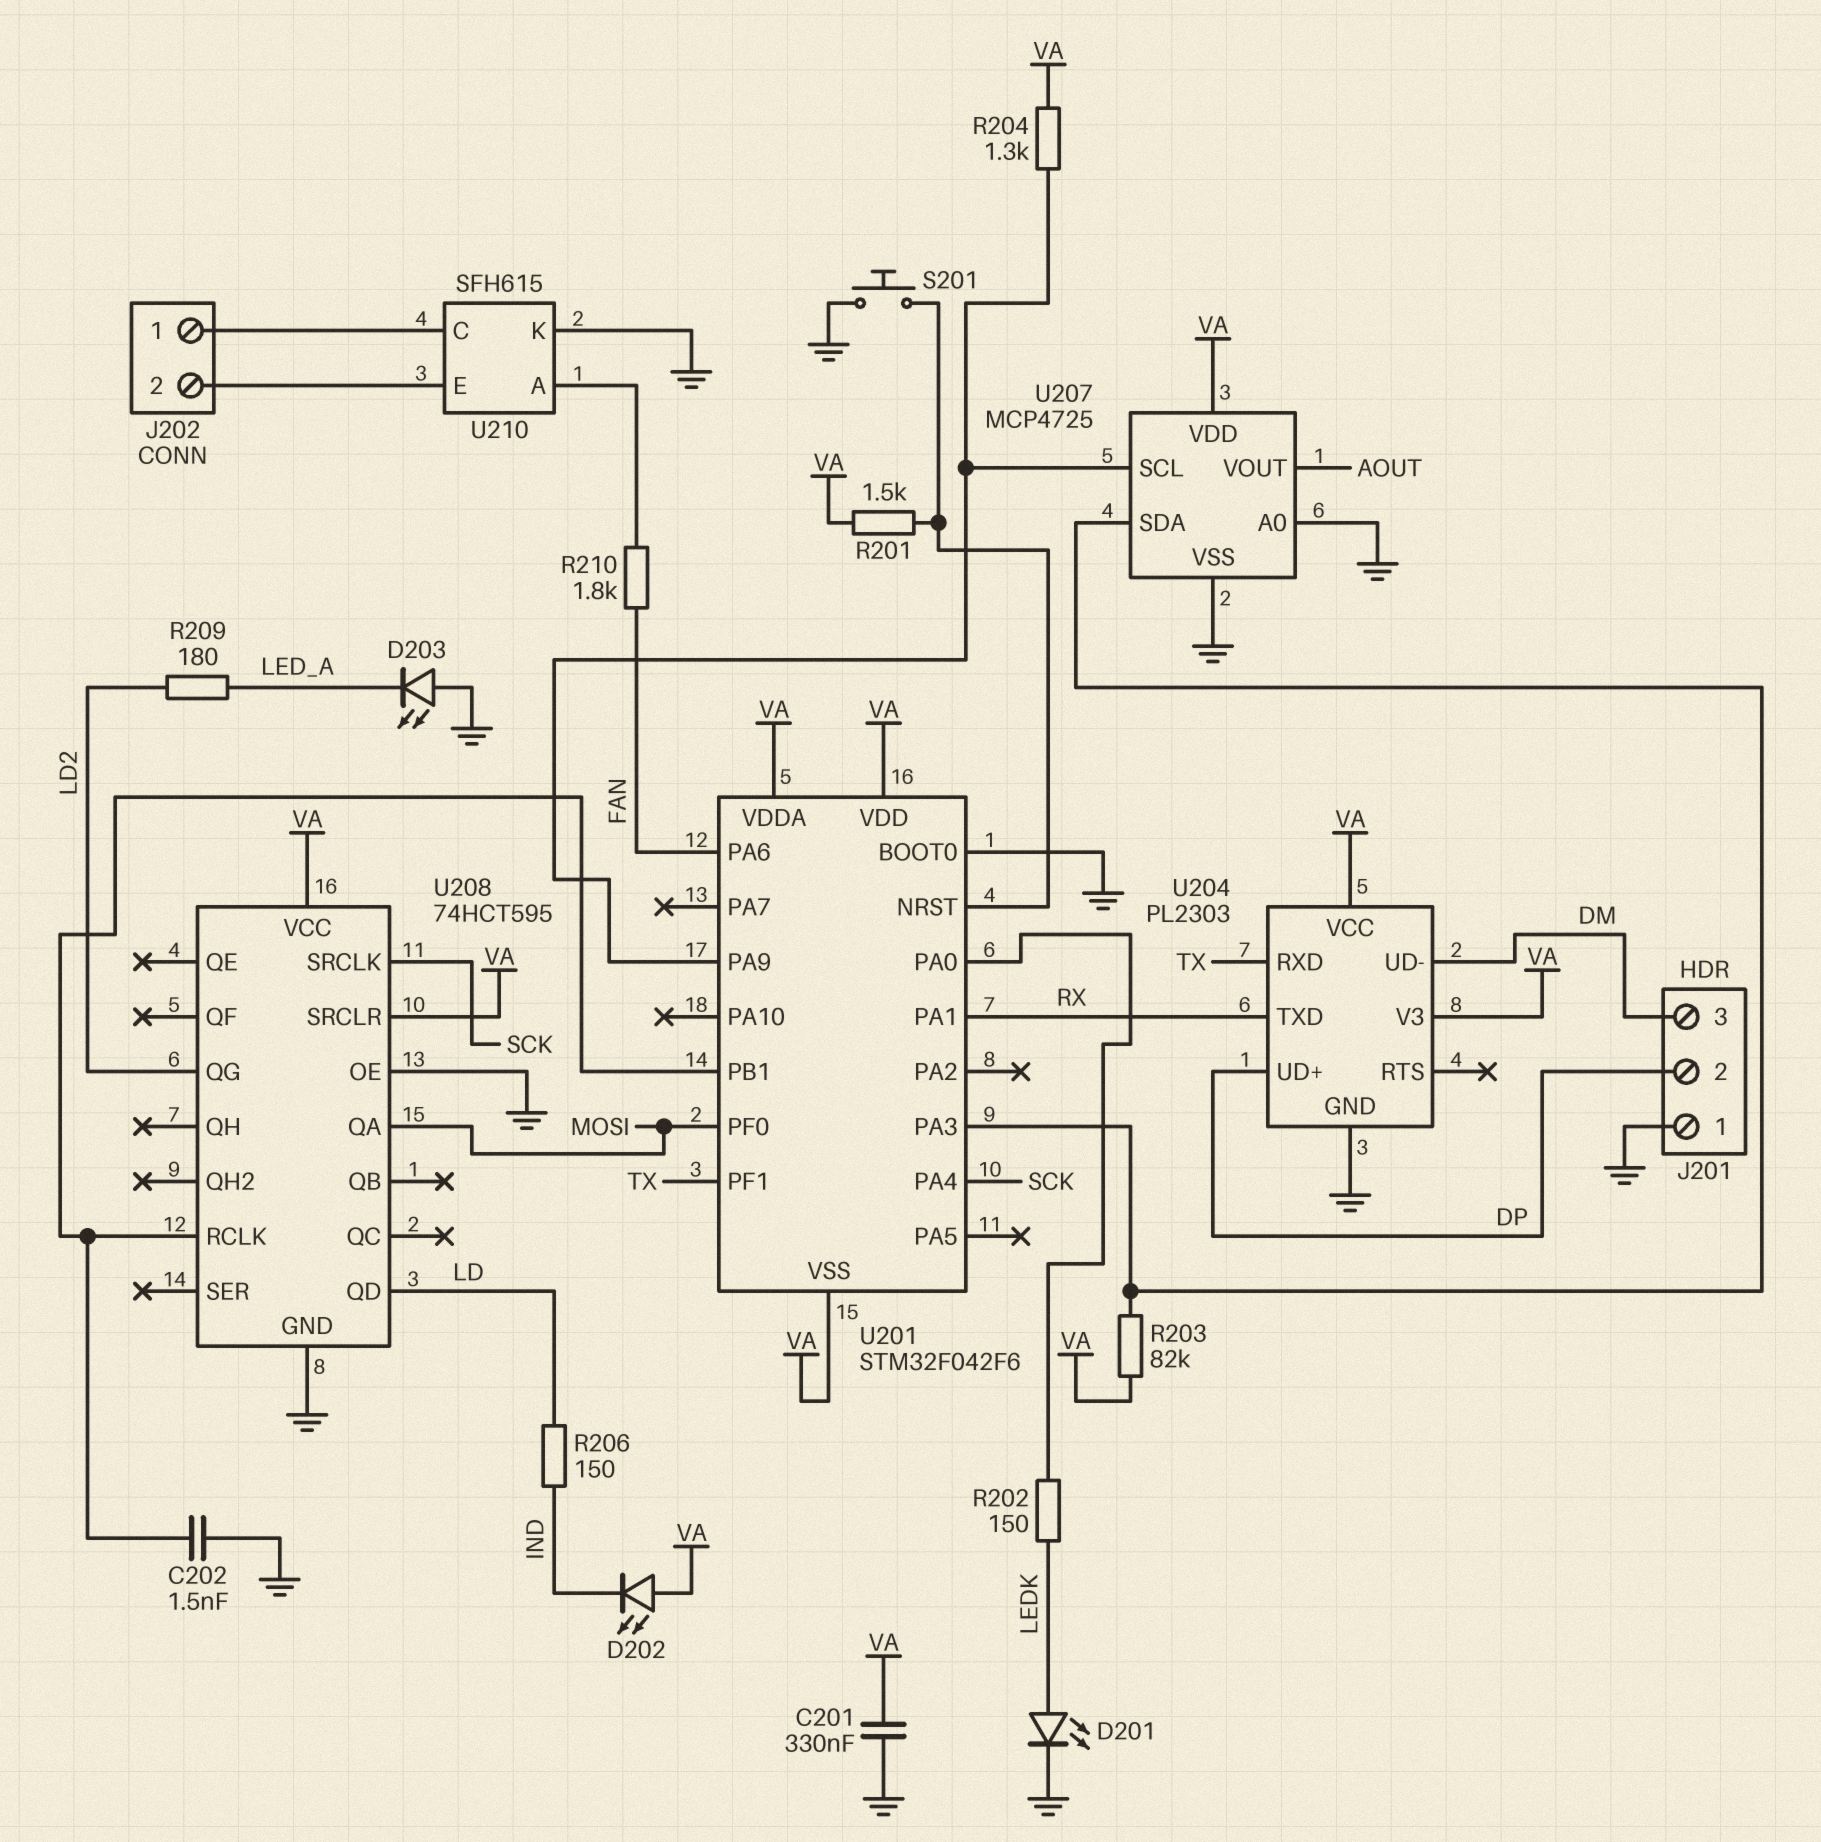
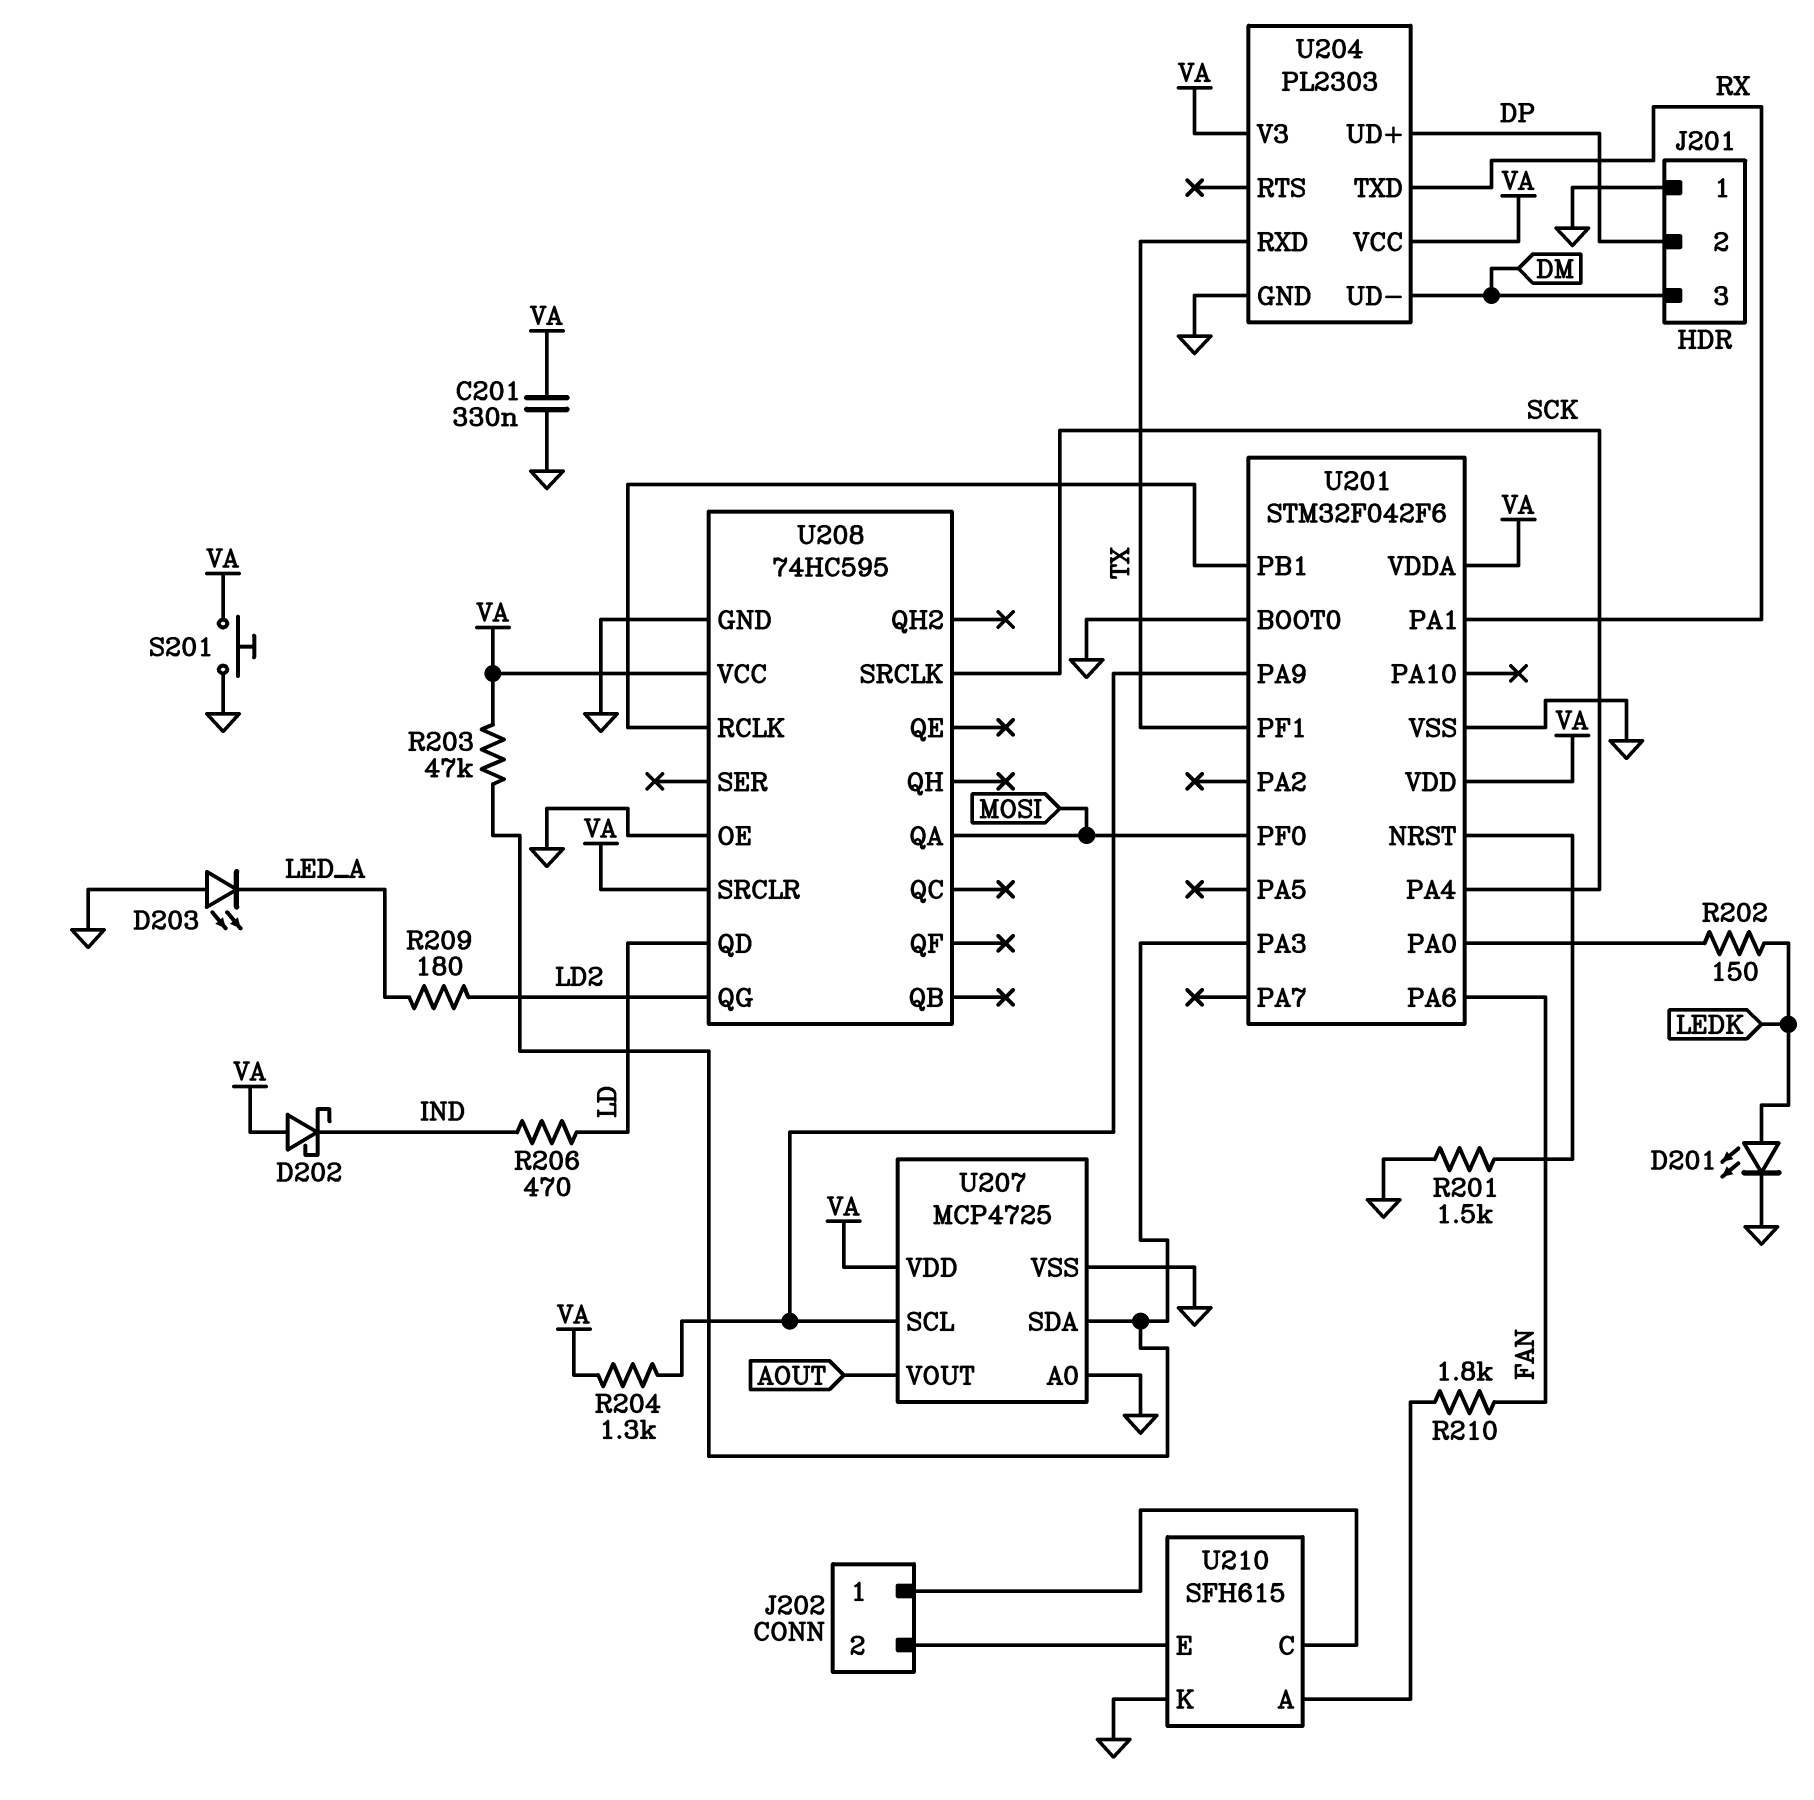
C202: 1.5nF (GND, U201/PB1) -> none
D202: LED (A VA, K IND) -> schottky (A VA, K IND)
R201: 1.5k (U201/NRST, VA) -> 1.5k (GND, U201/NRST)
R203: 82k (U201/PA3, VA) -> 47k (U201/PA3, VA)
R206: 150 (IND, LD) -> 470 (IND, LD)
S201: button (GND, U201/NRST) -> button (GND, VA)
U201 pin VSS: VA -> GND
U208: 74HCT595 -> 74HC595

